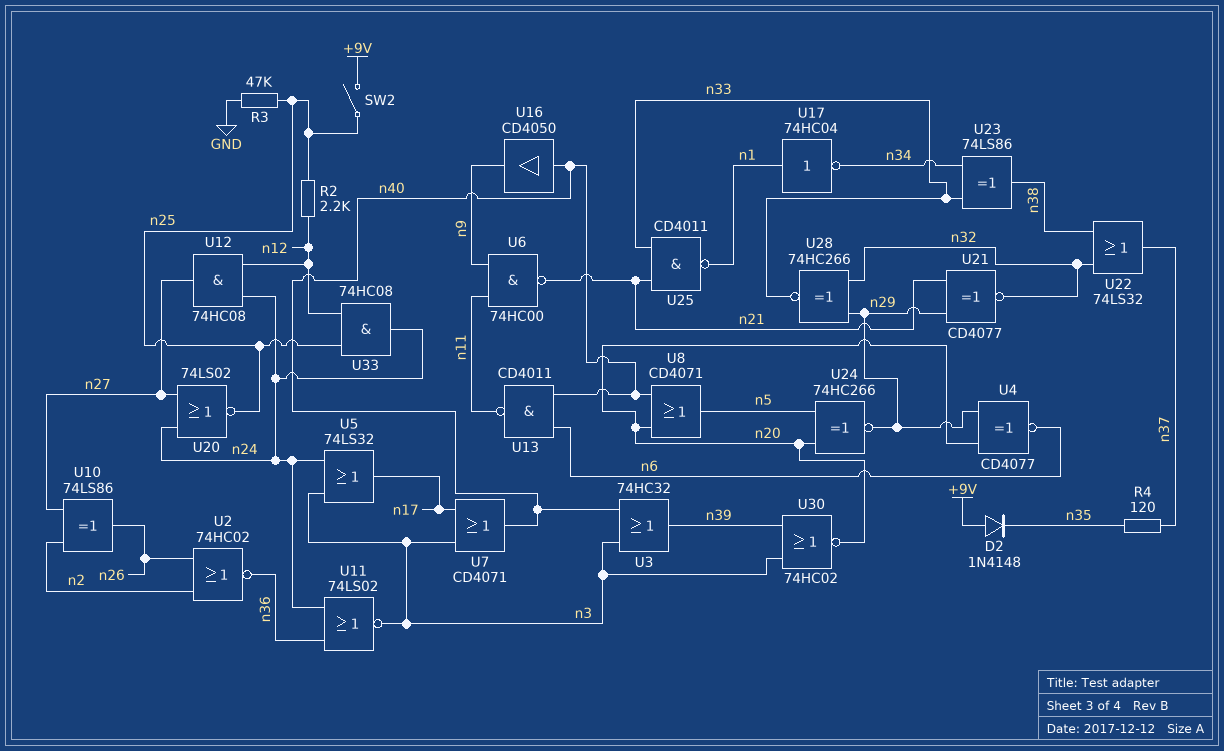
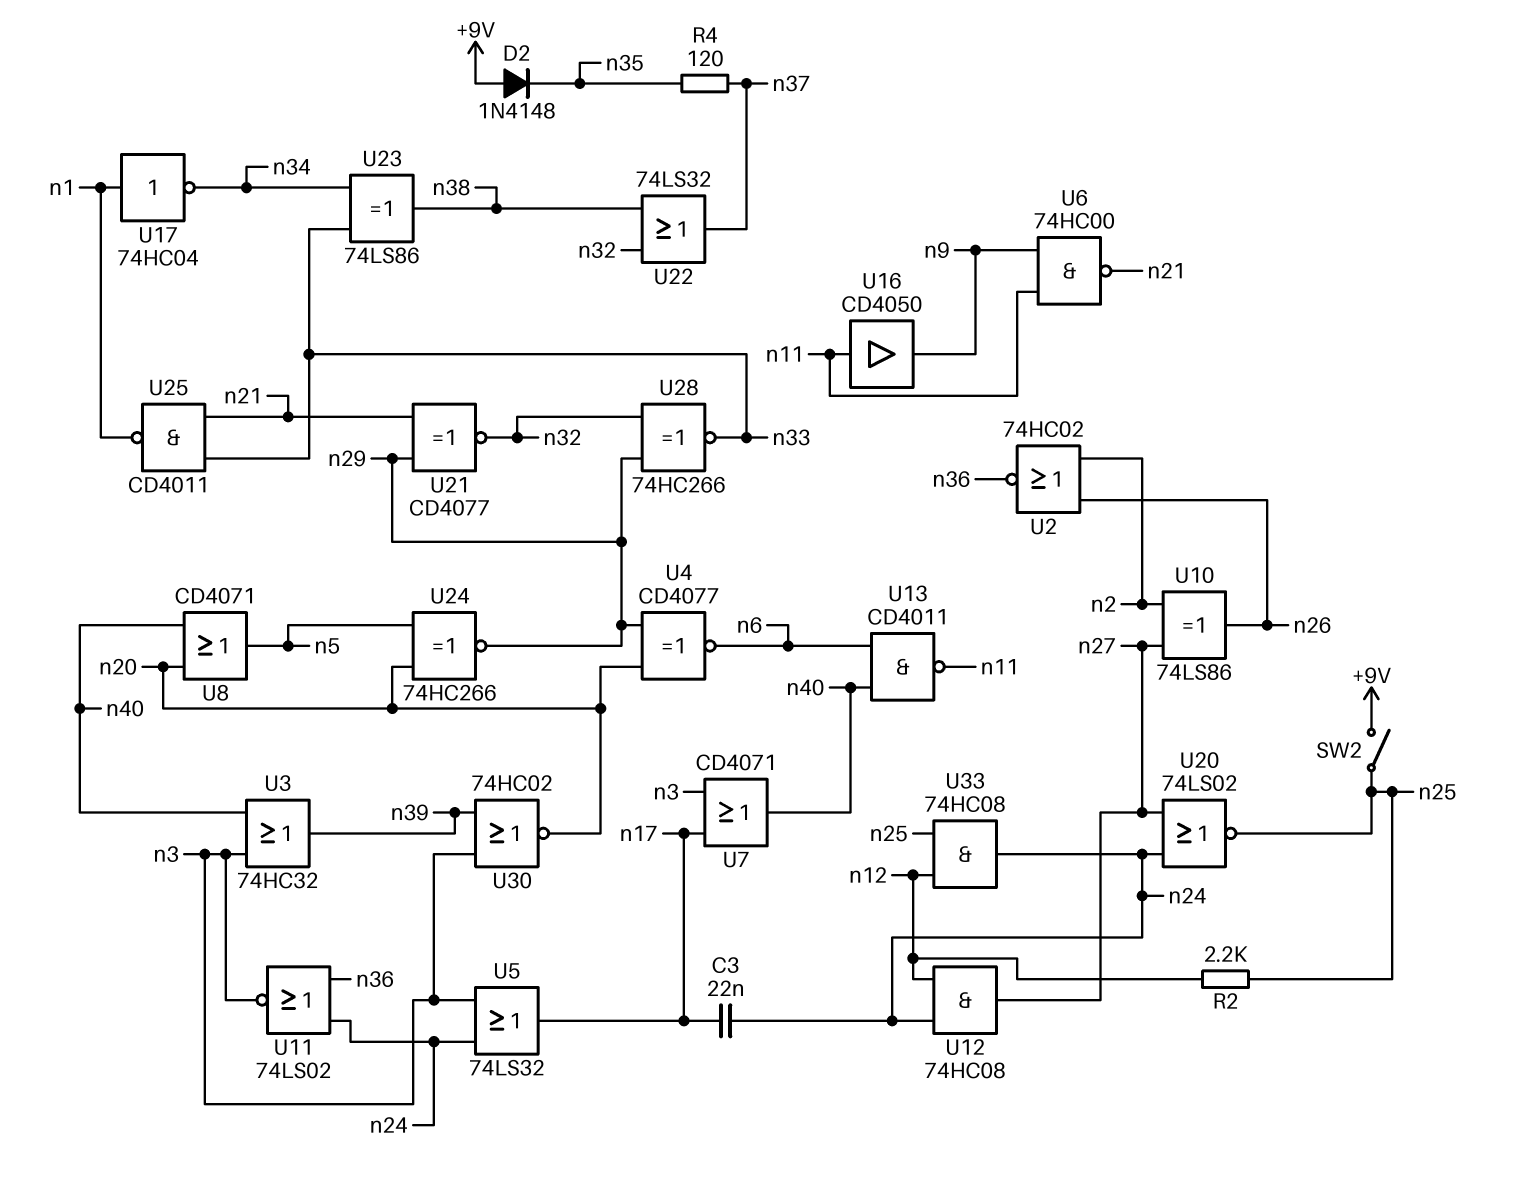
C3: none -> 22nF (n17, n24)
R3: 47k (GND, n25) -> none
U16: buffer CD4050 (in n40, out n9) -> buffer CD4050 (in n11, out n9)

